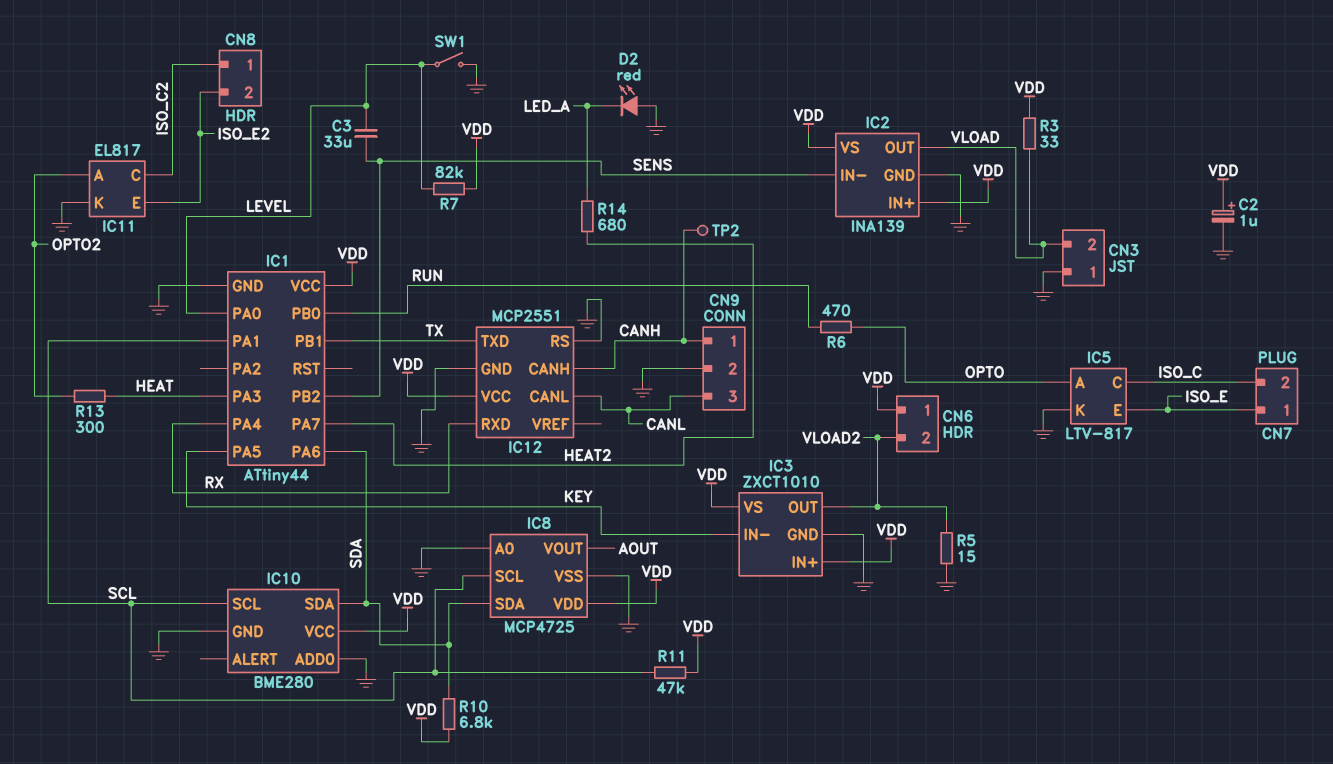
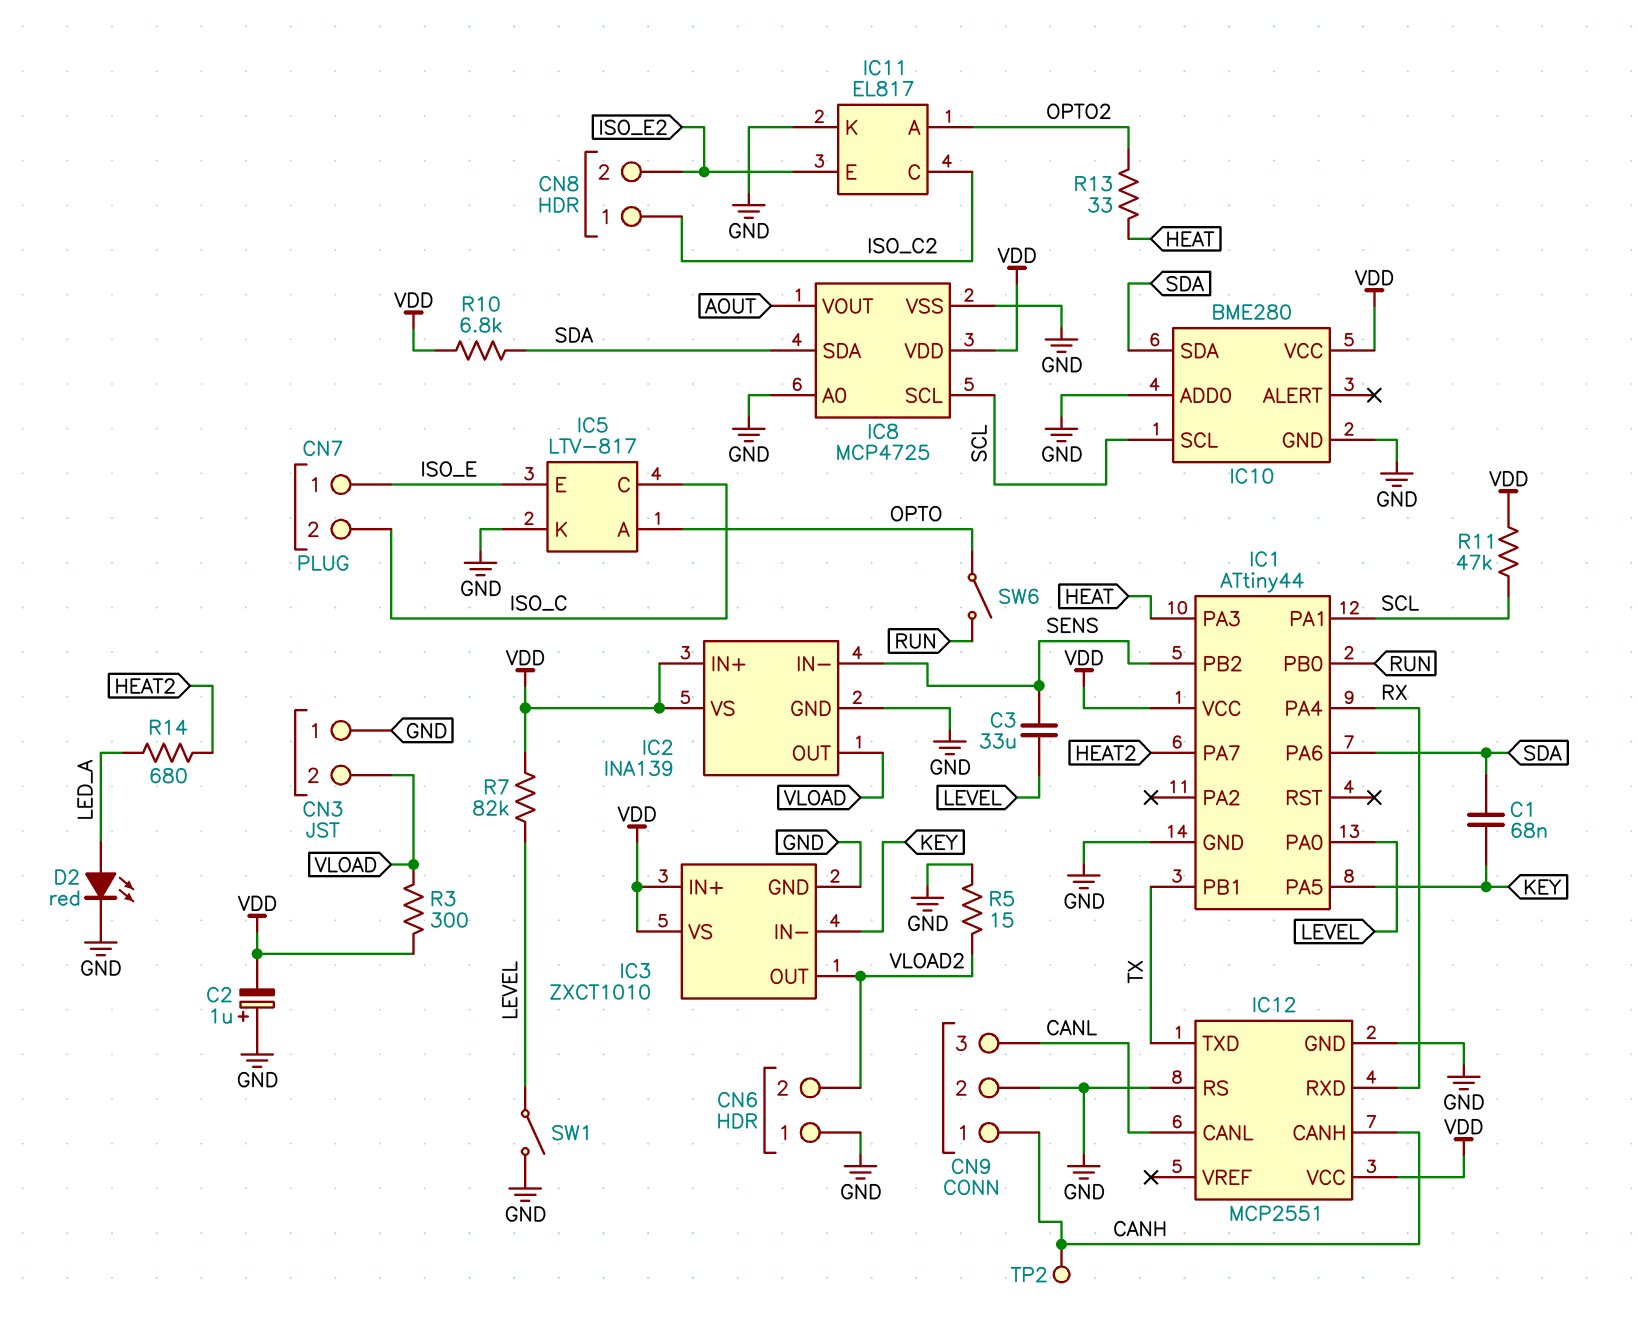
C1: none -> 68nF (KEY, SDA)
C2: 1uF (plus VDD, minus GND) -> 1uF (plus GND, minus VDD)
CN6 pin 1: VDD -> GND
D2: LED red (A GND, K LED_A) -> LED red (A LED_A, K GND)
R3: 33 (VDD, VLOAD) -> 300 (VDD, VLOAD)
R6: 470 (OPTO, RUN) -> none
R13: 300 (HEAT, OPTO2) -> 33 (HEAT, OPTO2)
SW6: none -> switch (OPTO, RUN)

